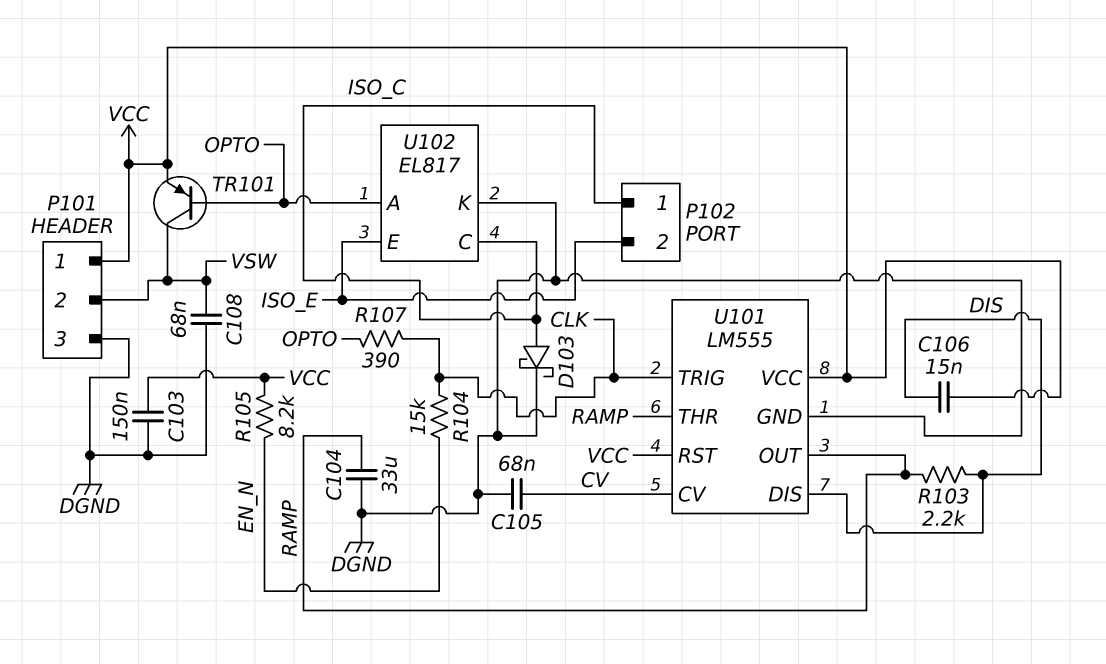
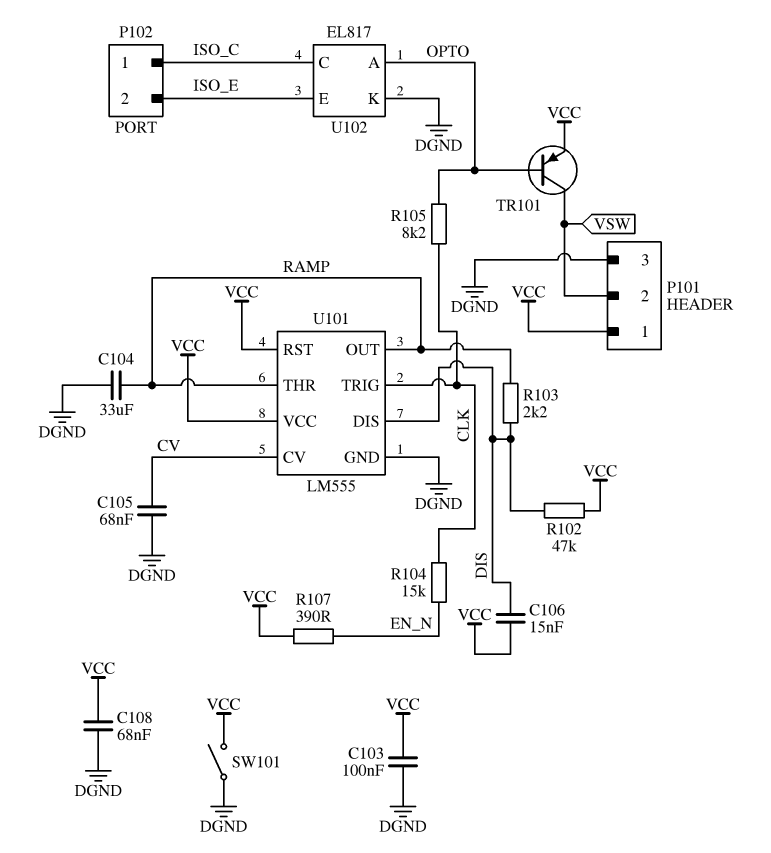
C103: 150nF (DGND, VCC) -> 100nF (DGND, VCC)
C108: 68nF (DGND, VSW) -> 68nF (DGND, VCC)
D103: schottky (A ISO_C, K DGND) -> none
R102: none -> 47k (DIS, VCC)
R105: 8.2k (EN_N, VCC) -> 8.2k (CLK, OPTO)
R107: 390 (CLK, OPTO) -> 390 (EN_N, VCC)
SW101: none -> switch (DGND, VCC)

